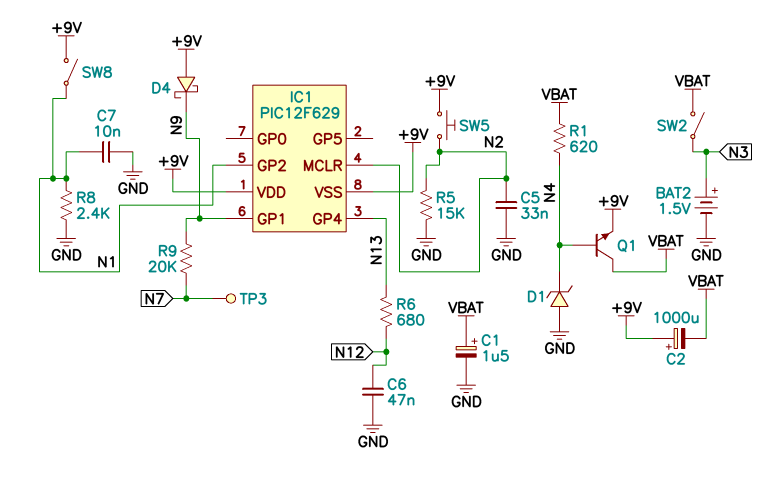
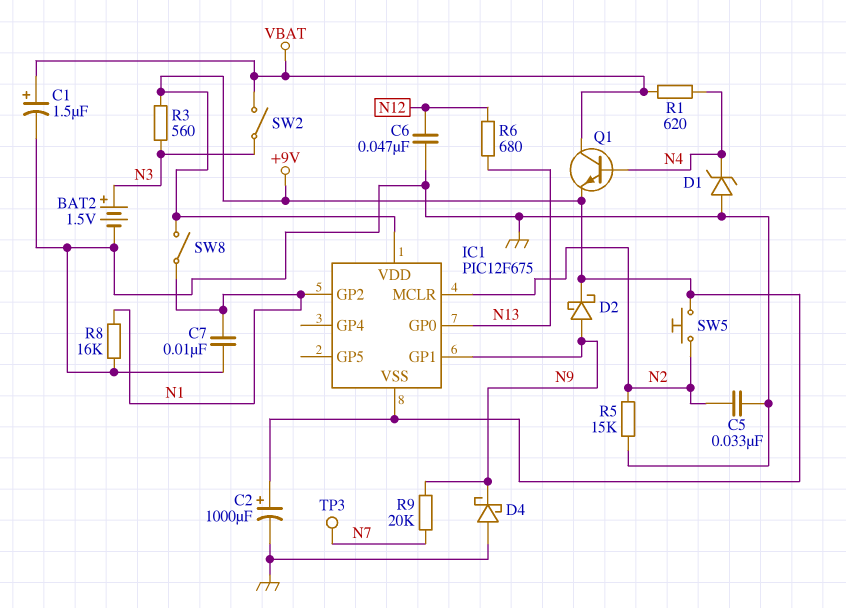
C2: 1000uF (plus +9V, minus VBAT) -> 1000uF (plus +9V, minus GND)
D2: none -> schottky (A N9, K +9V)
D4: schottky (A +9V, K N9) -> schottky (A GND, K N9)
IC1: PIC12F629 -> PIC12F675
IC1 pin GP0: none -> N13
IC1 pin GP4: N13 -> none
R3: none -> 560 (+9V, N3)
R8: 2.4k (GND, N1) -> 16k (GND, N1)

